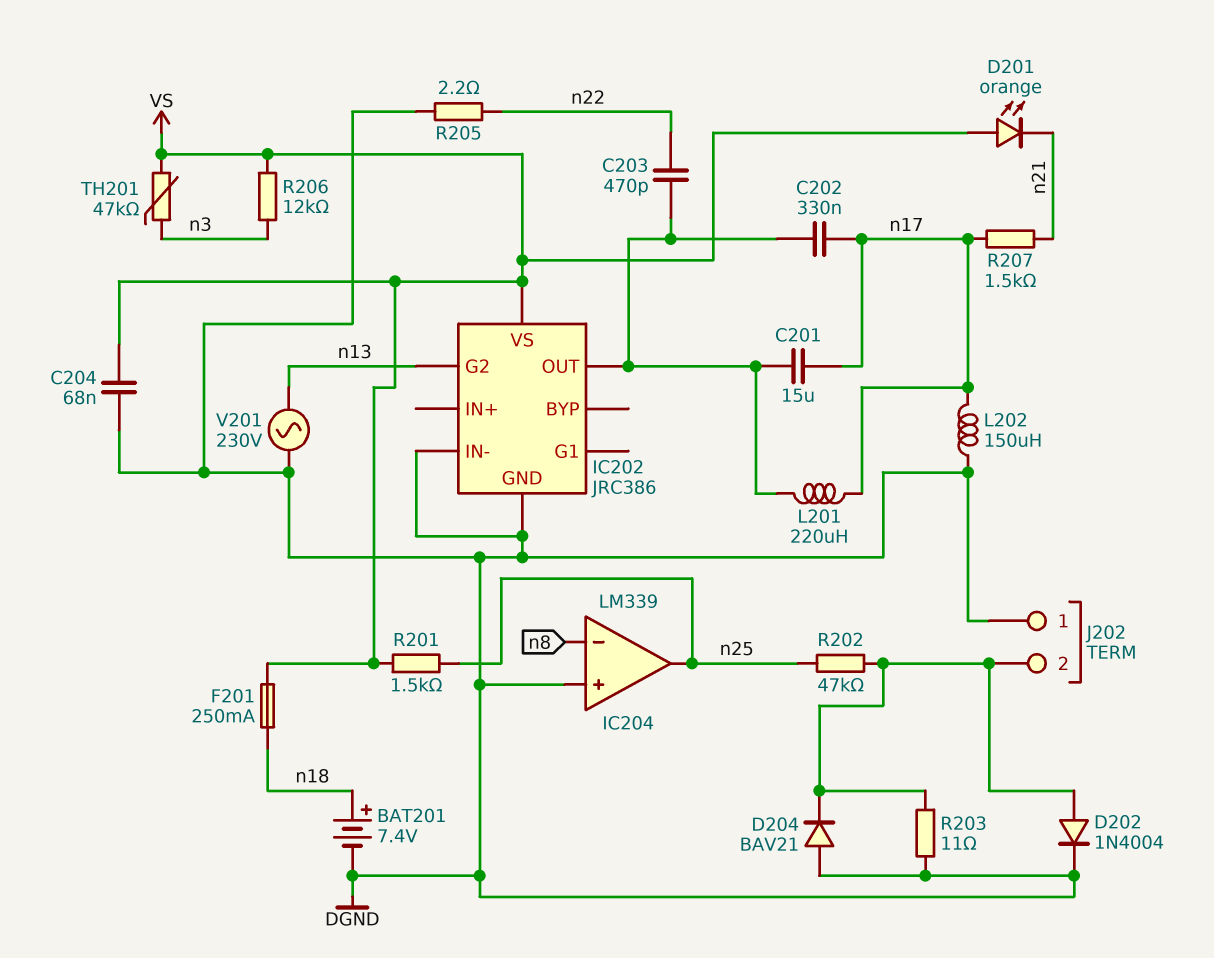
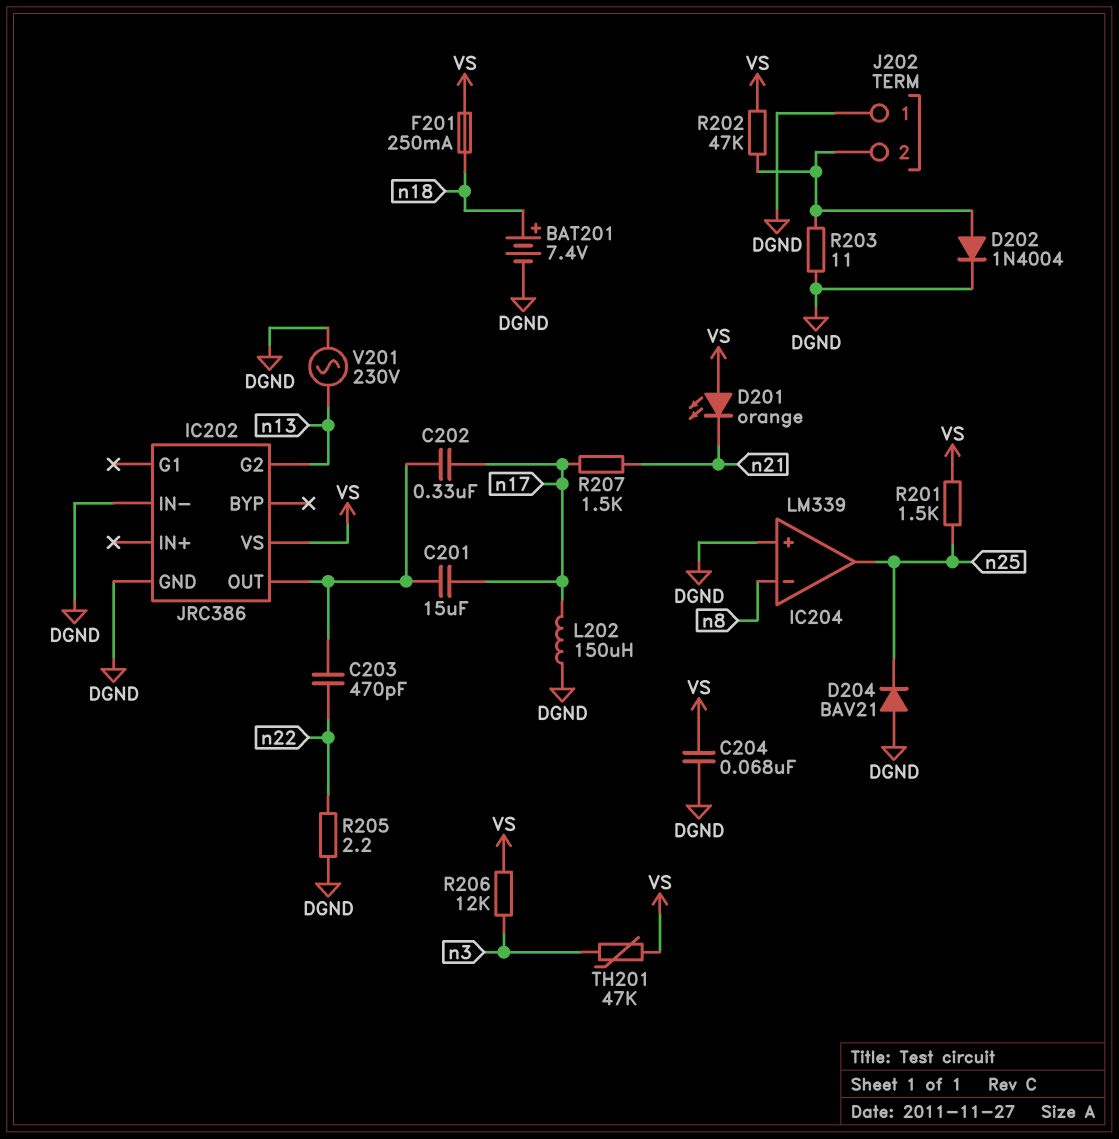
D204: diode BAV21 (A DGND, K J202/2) -> diode BAV21 (A DGND, K n25)
L201: 220uH (IC202/OUT, n17) -> none
R202: 47k (J202/2, n25) -> 47k (J202/2, VS)

